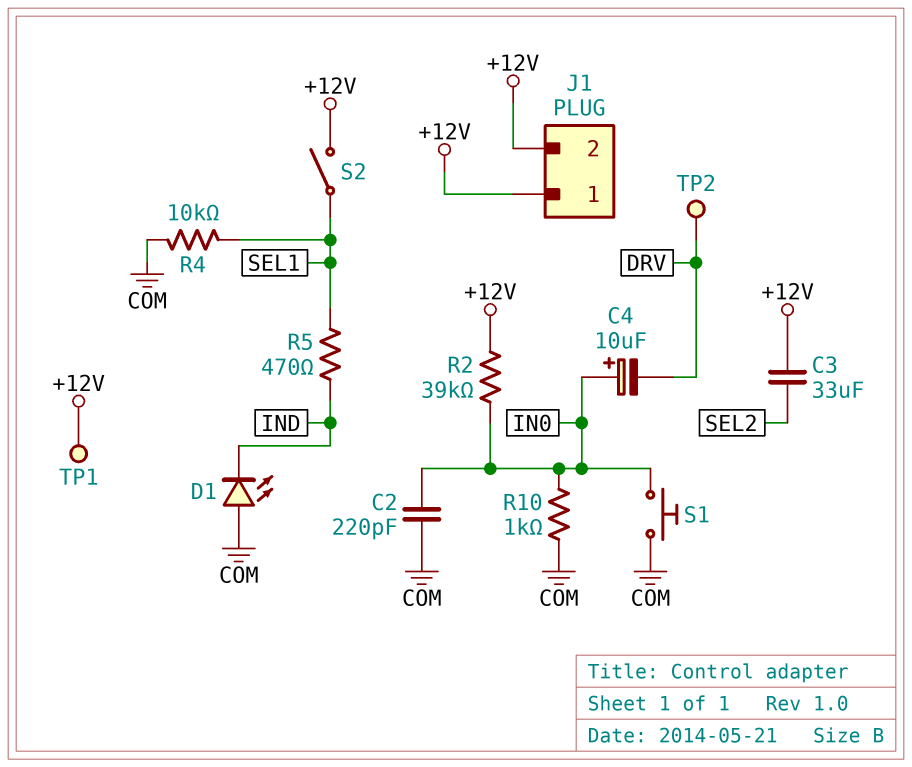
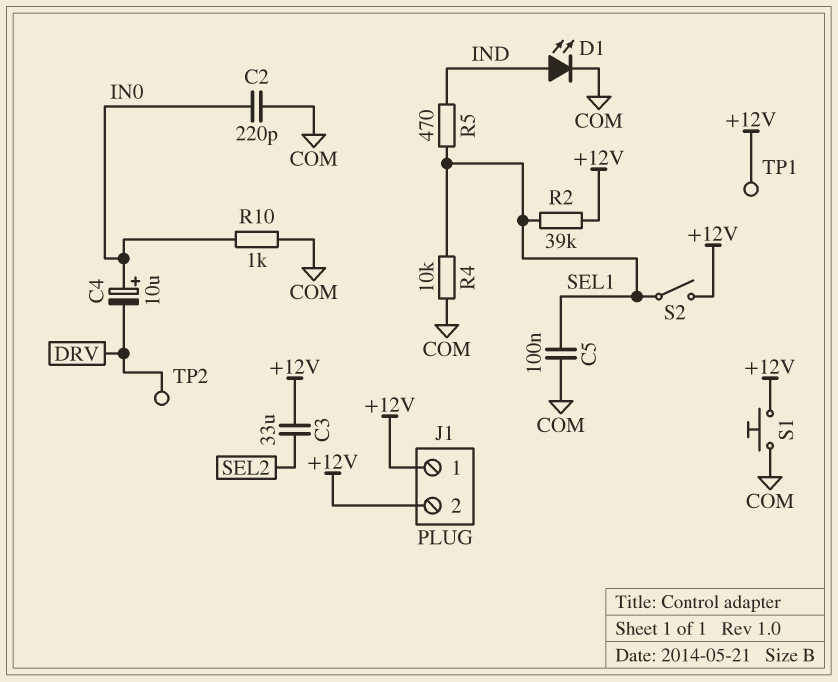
C5: none -> 100nF (COM, SEL1)
D1: LED (A COM, K IND) -> LED (A IND, K COM)
R2: 39k (+12V, IN0) -> 39k (+12V, SEL1)
S1: button (COM, IN0) -> button (+12V, COM)

